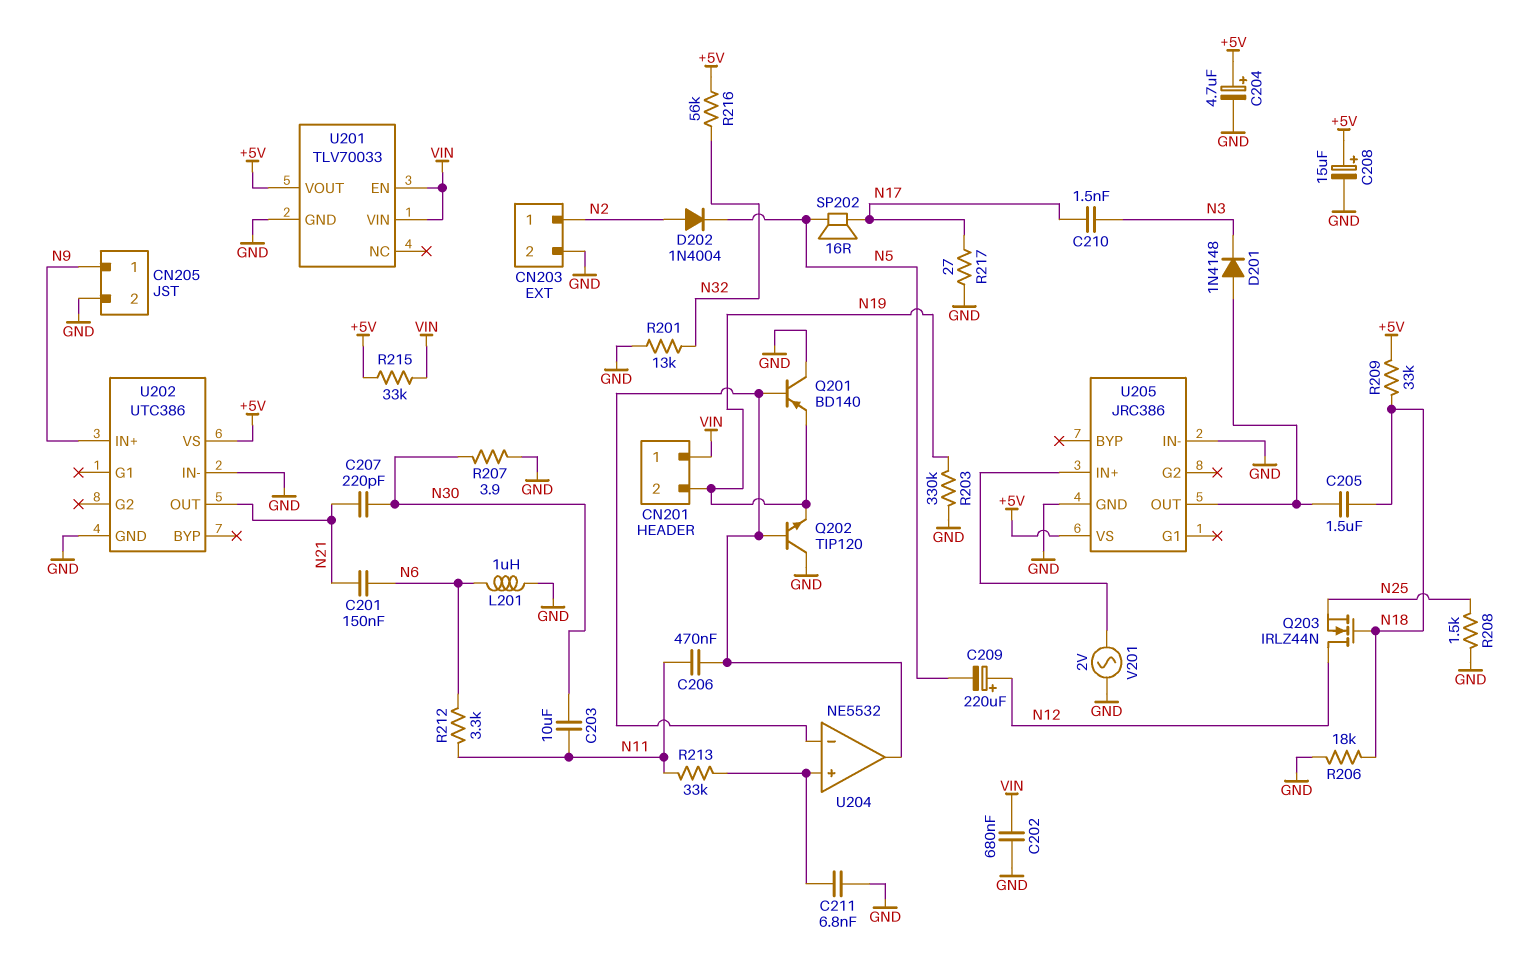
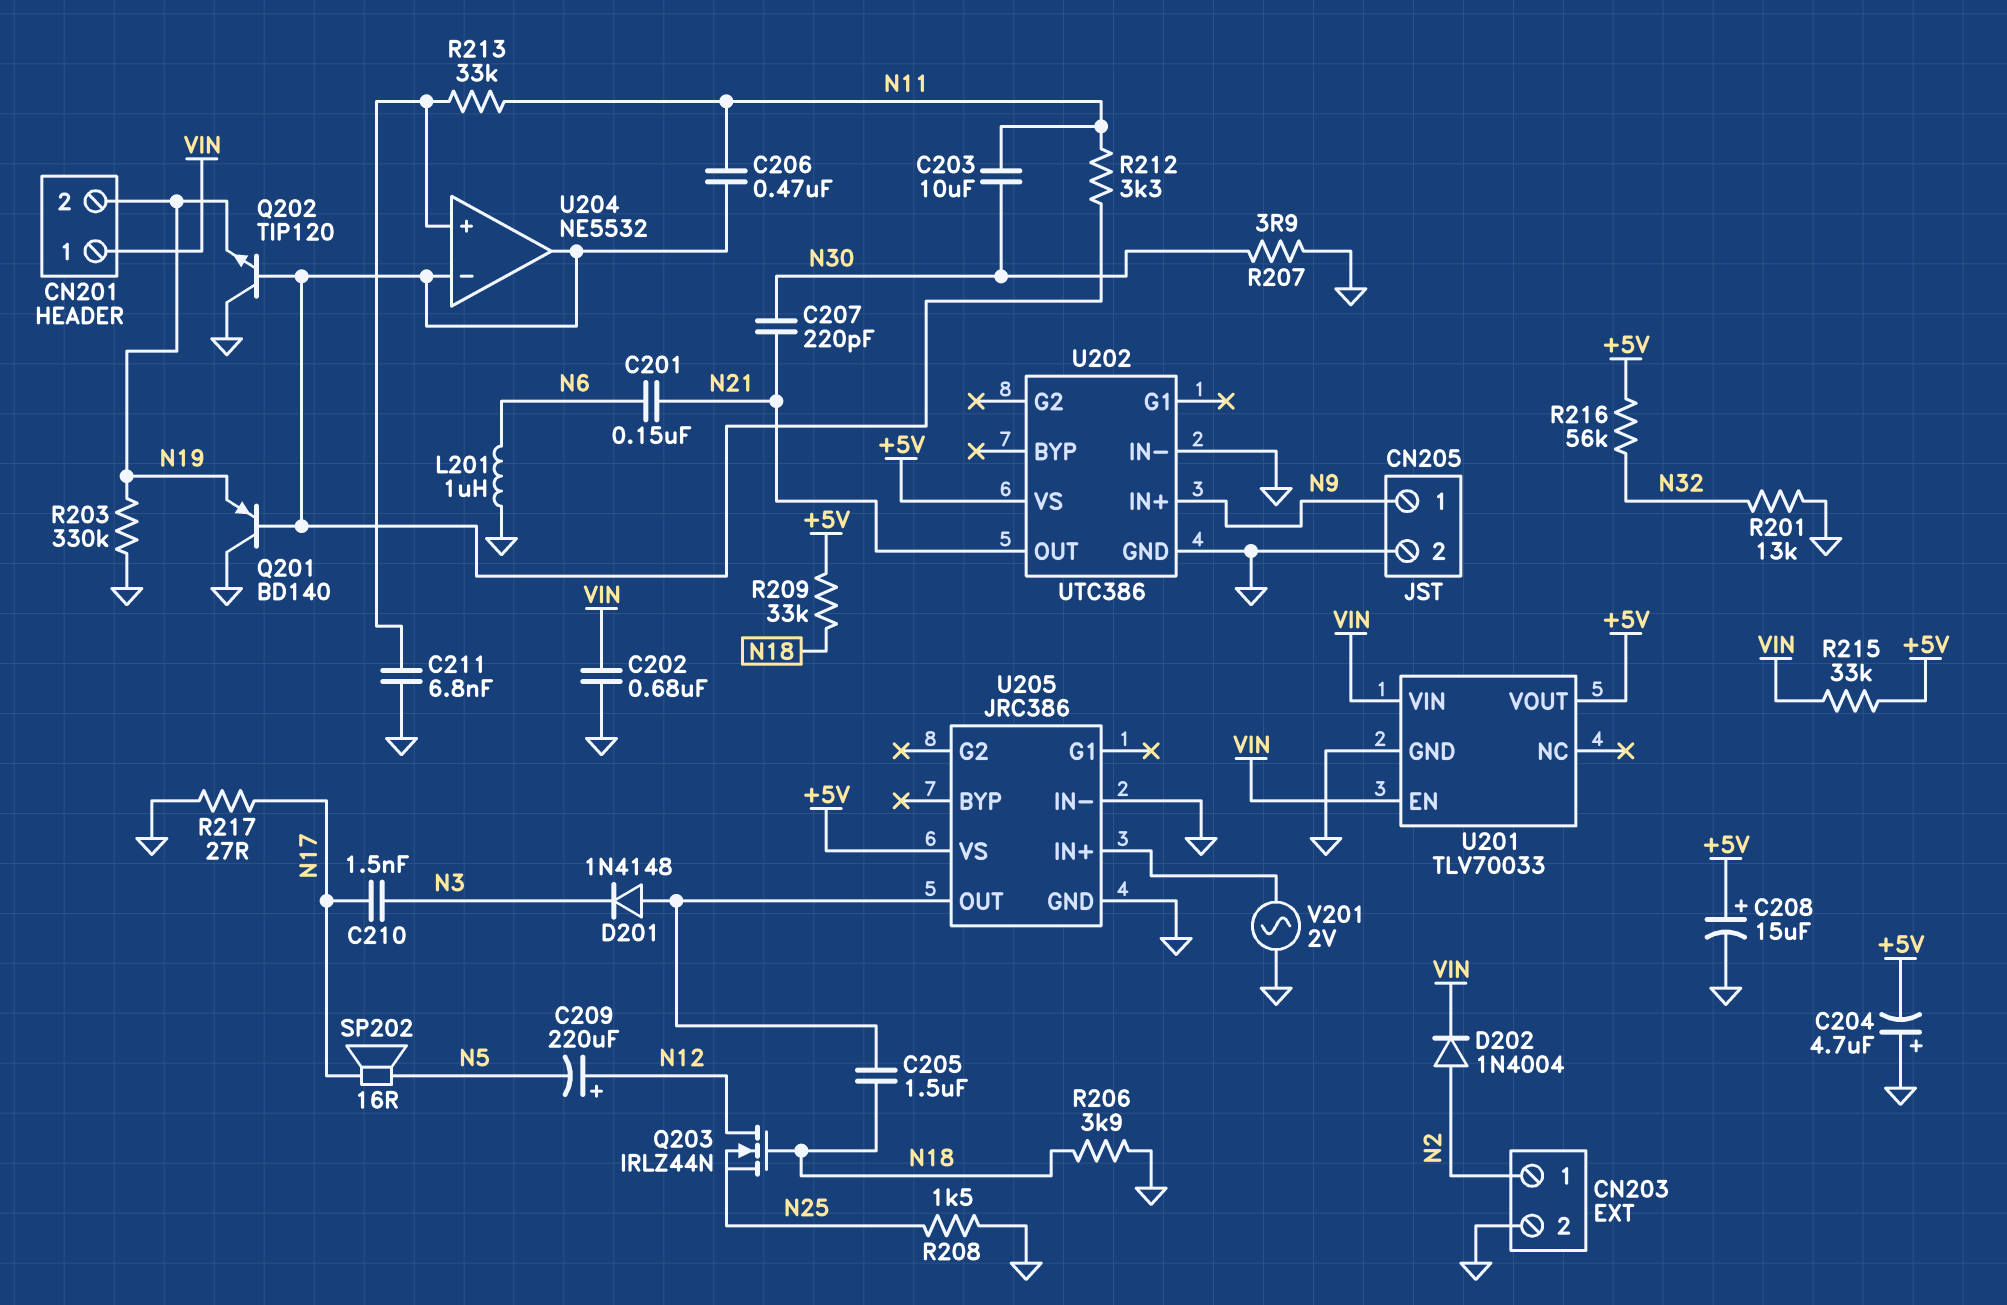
C204: 4.7uF (plus +5V, minus GND) -> 4.7uF (plus GND, minus +5V)
D202: diode 1N4004 (A N2, K N5) -> diode 1N4004 (A N2, K VIN)
R206: 18k (GND, N18) -> 3.9k (GND, N18)
R212: 3.3k (N6, N11) -> 3.3k (N11, U204/in-)

